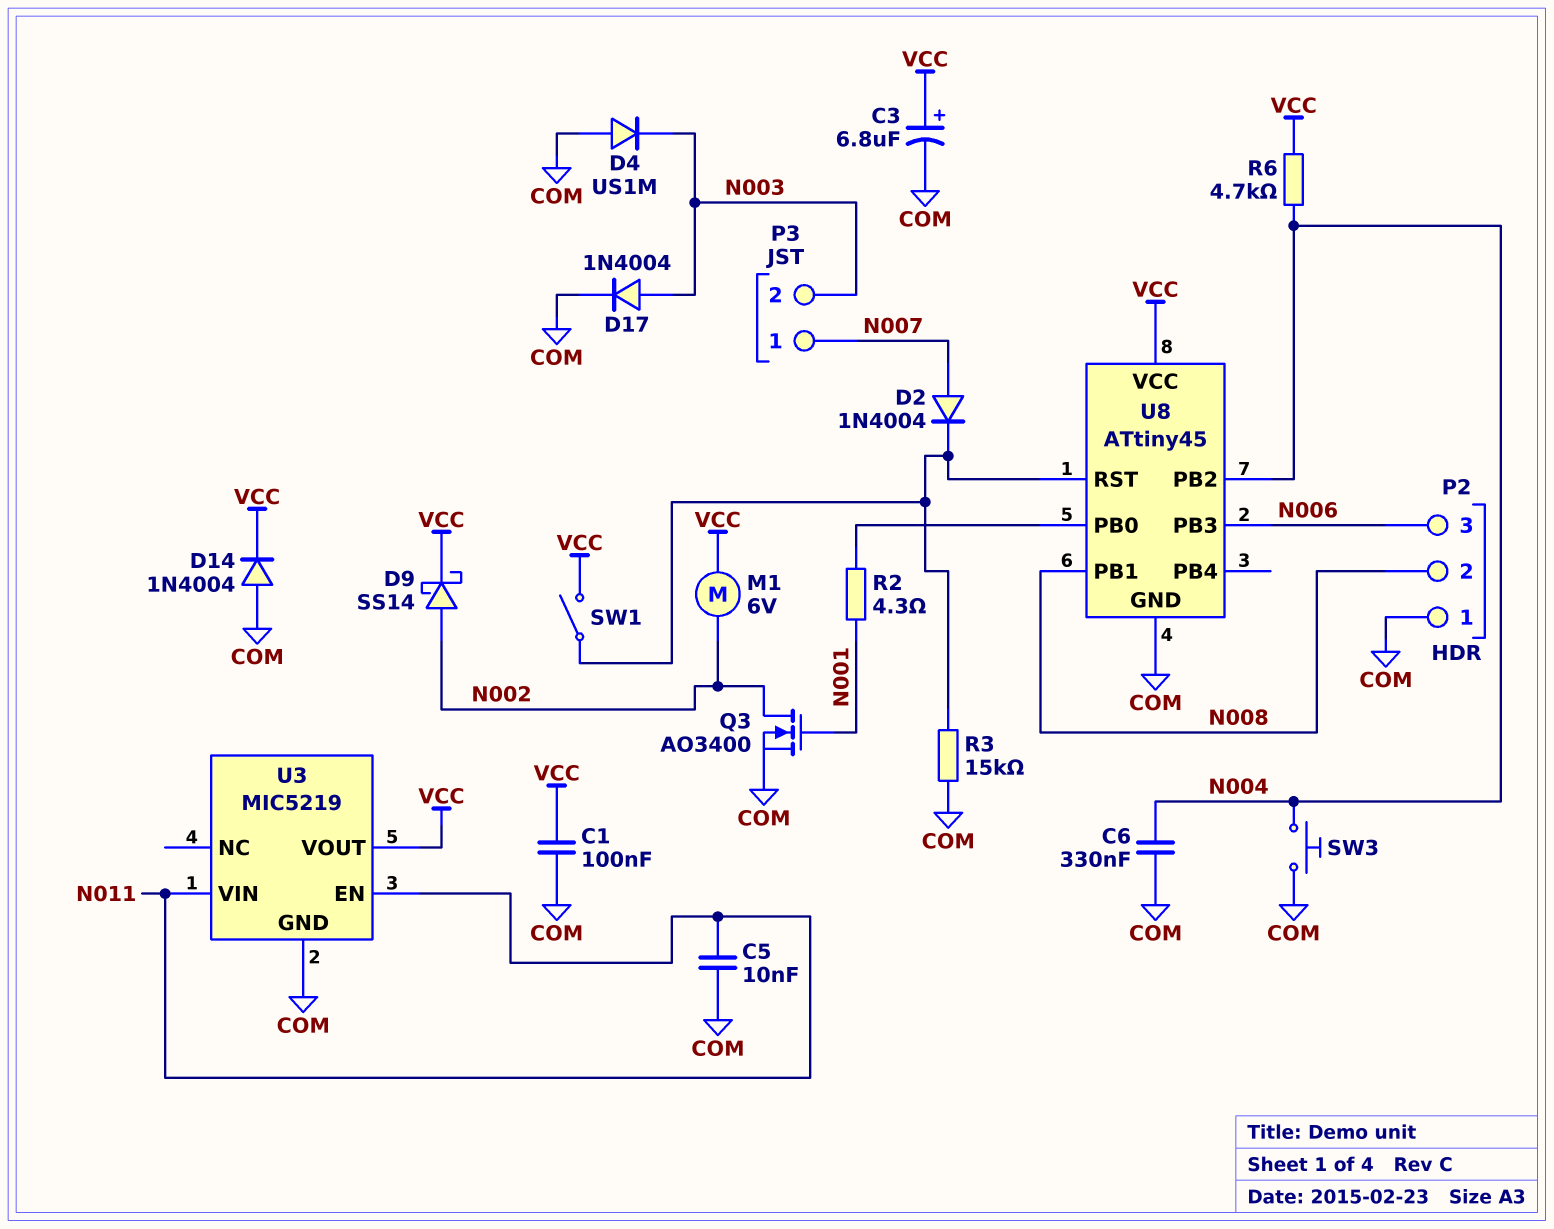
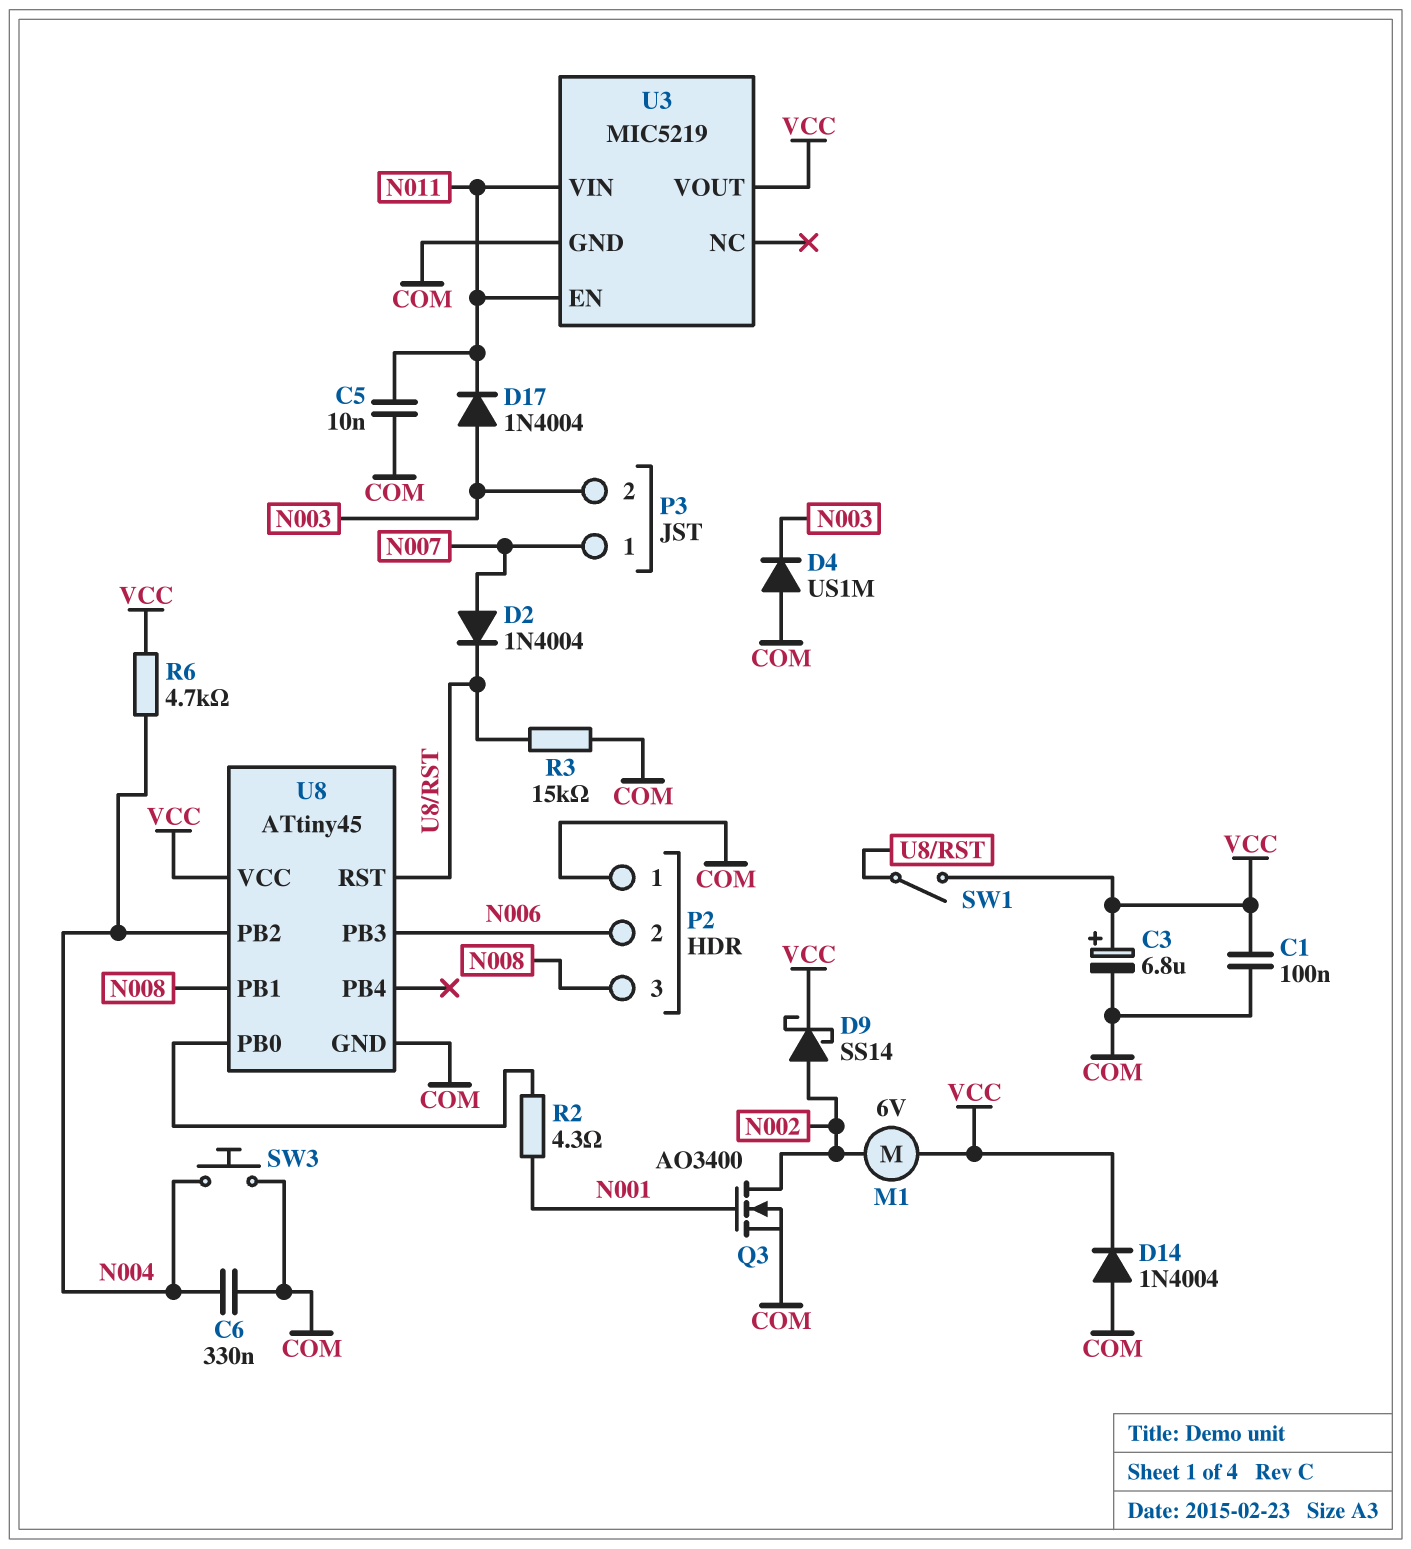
D17: diode 1N4004 (A N003, K COM) -> diode 1N4004 (A N003, K N011)
P2 pin 2: N008 -> N006
P2 pin 3: N006 -> N008

